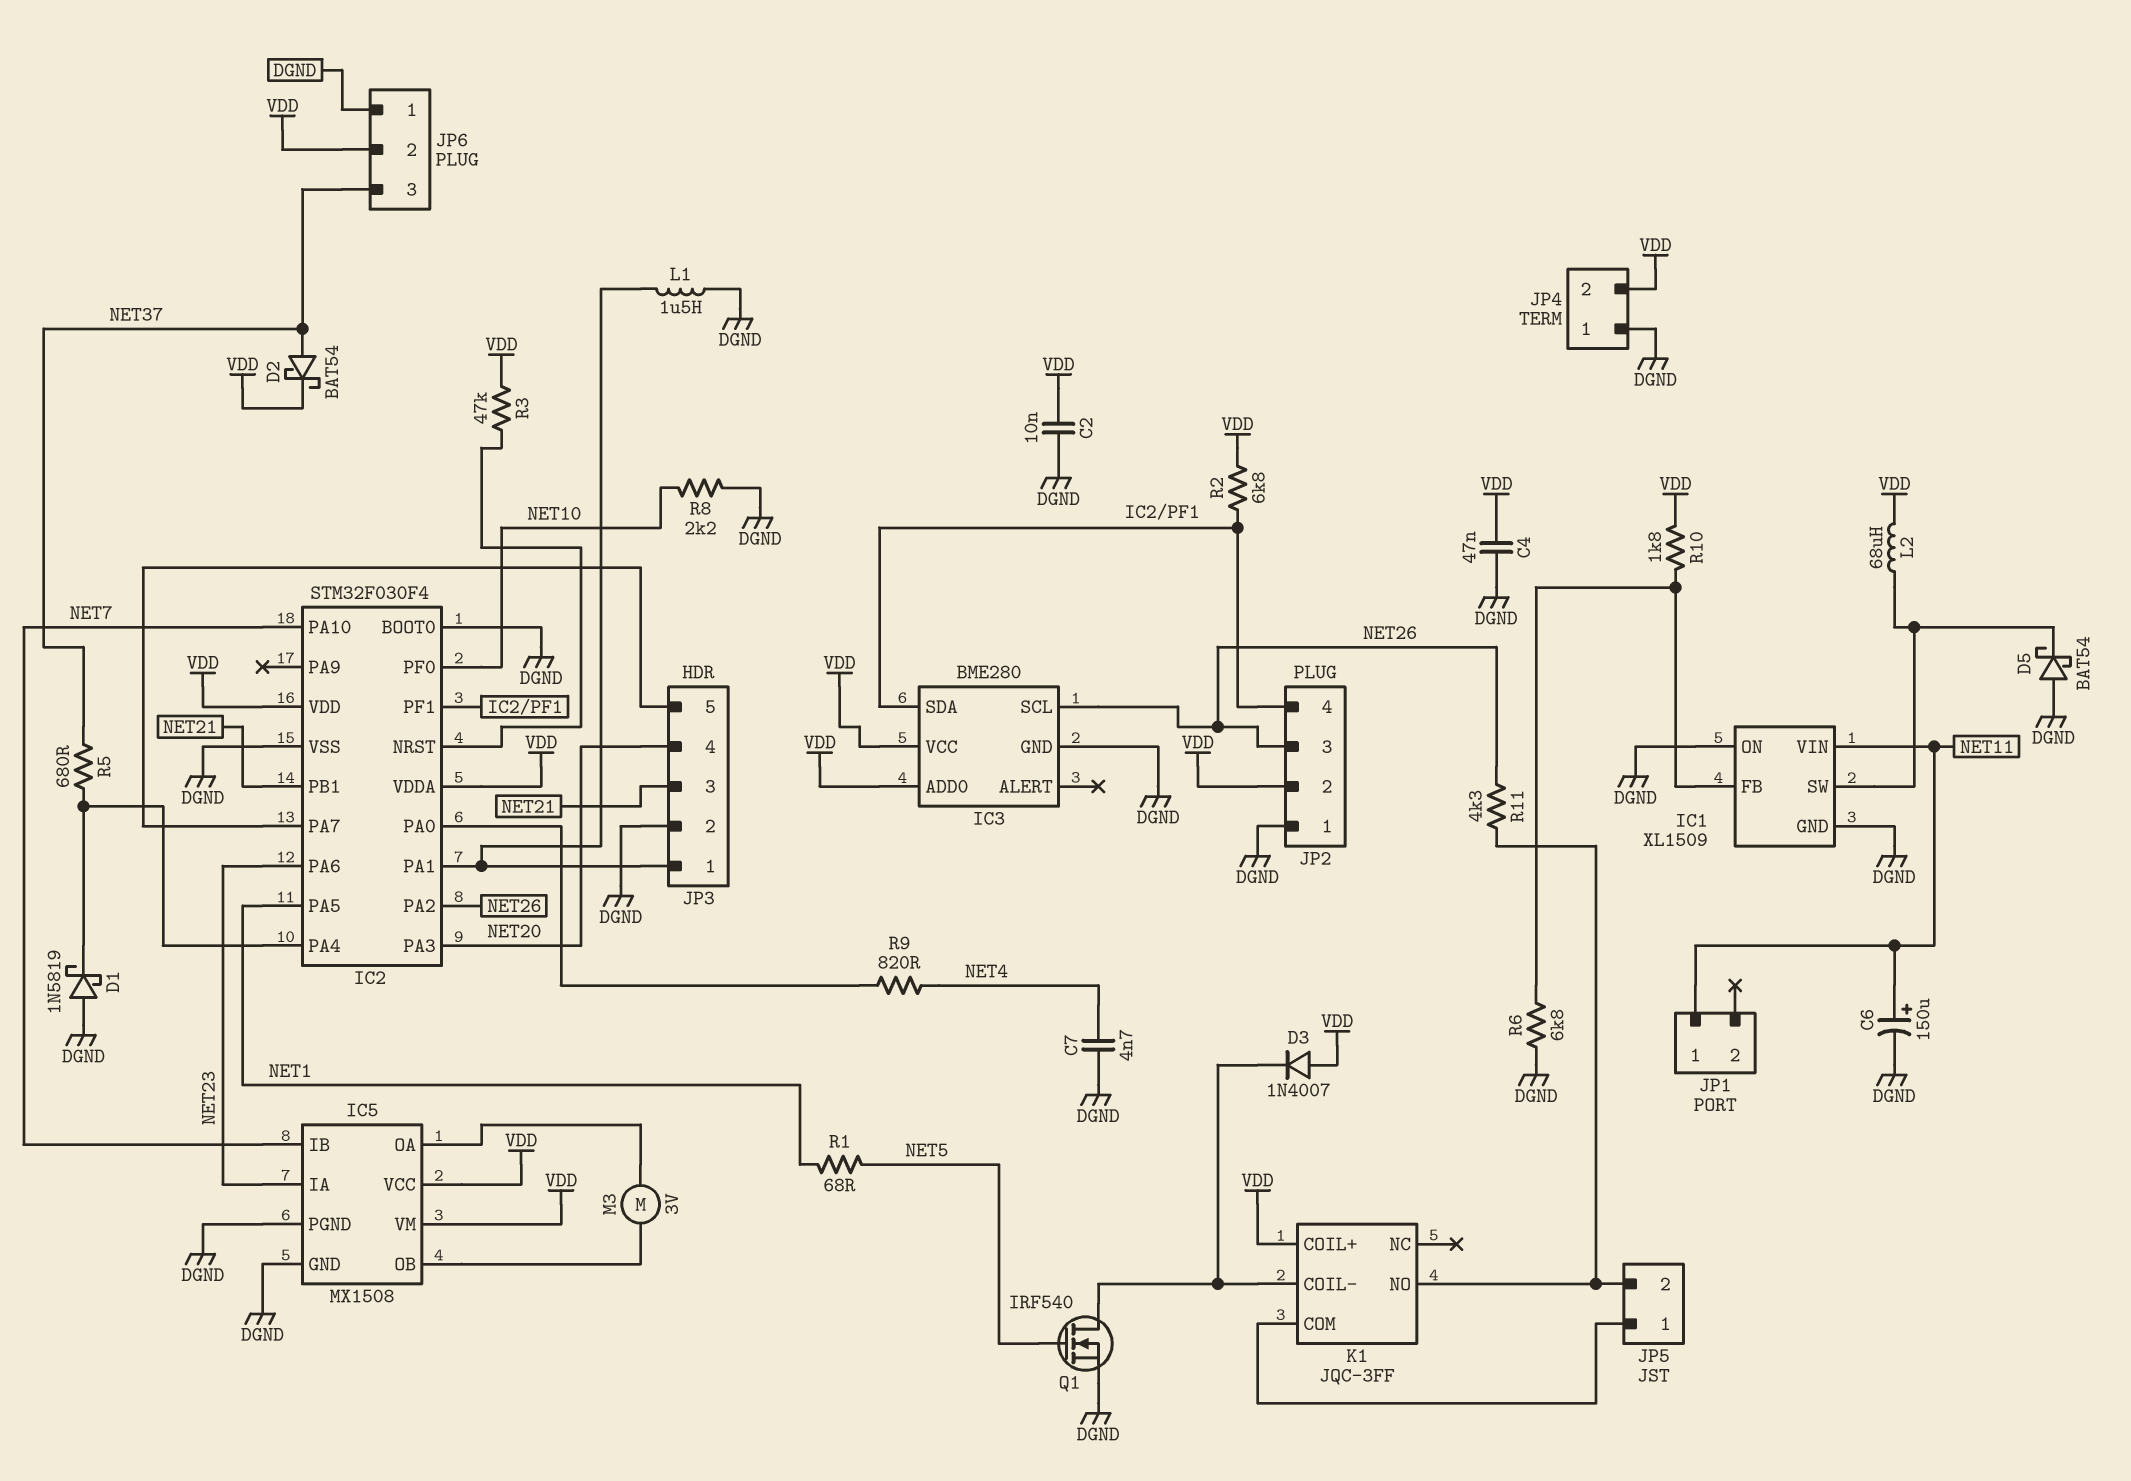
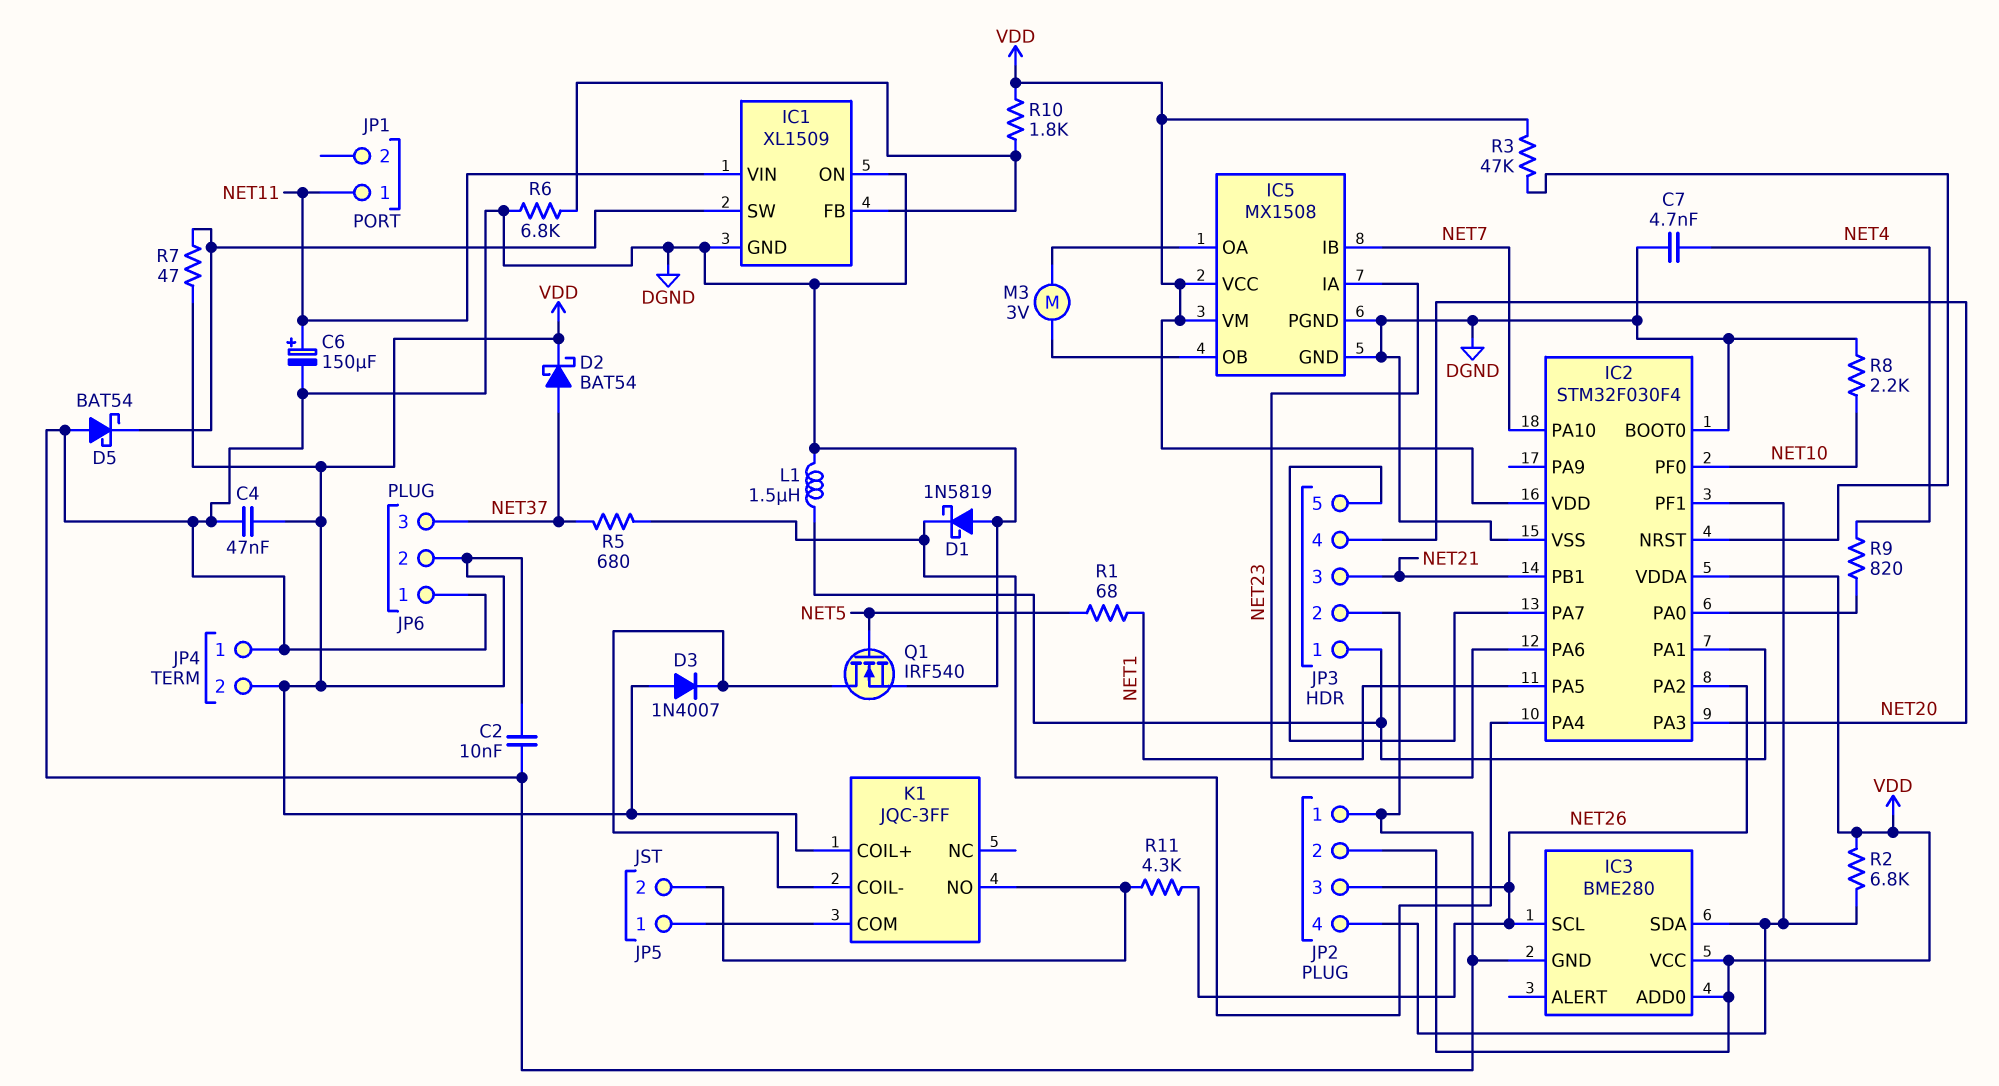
L2: 68uH (IC1/SW, VDD) -> none
R7: none -> 47 (IC1/SW, VDD)

